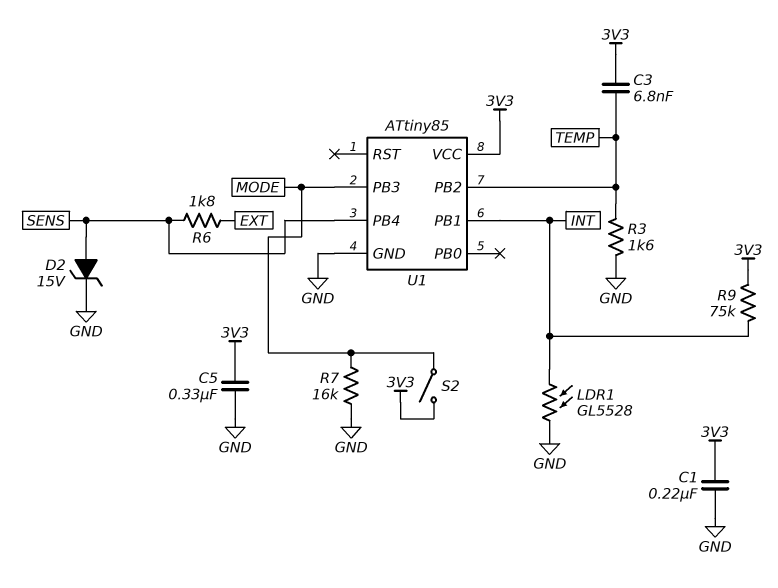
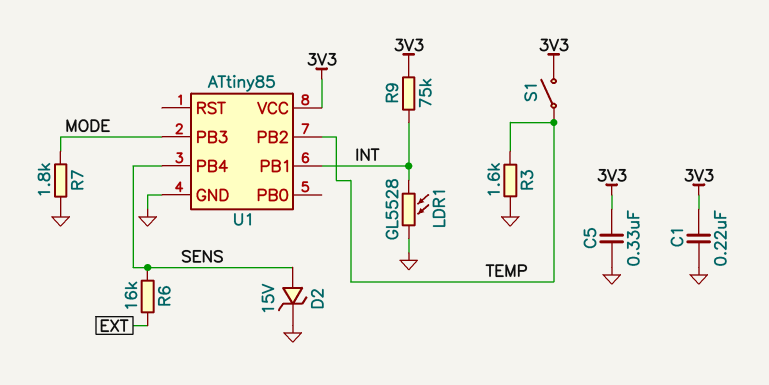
C3: 6.8nF (3V3, TEMP) -> none
R6: 1.8k (EXT, SENS) -> 16k (EXT, SENS)
R7: 16k (GND, MODE) -> 1.8k (GND, MODE)
S1: none -> switch (3V3, TEMP)
S2: switch (3V3, MODE) -> none

